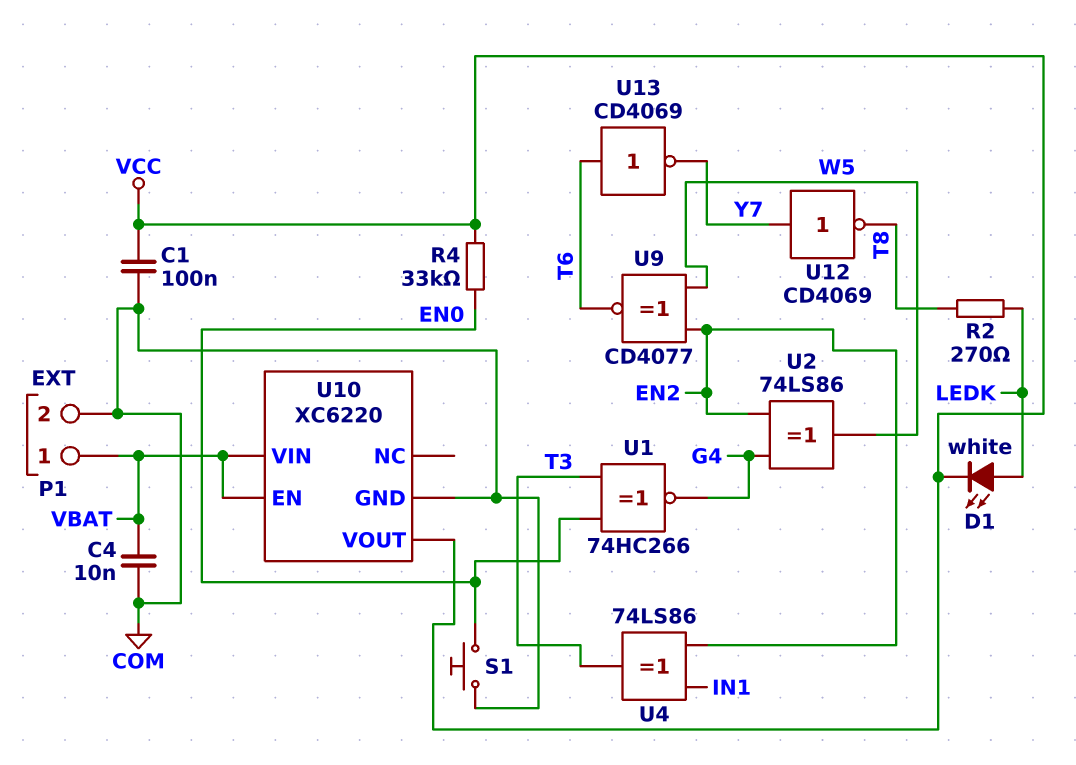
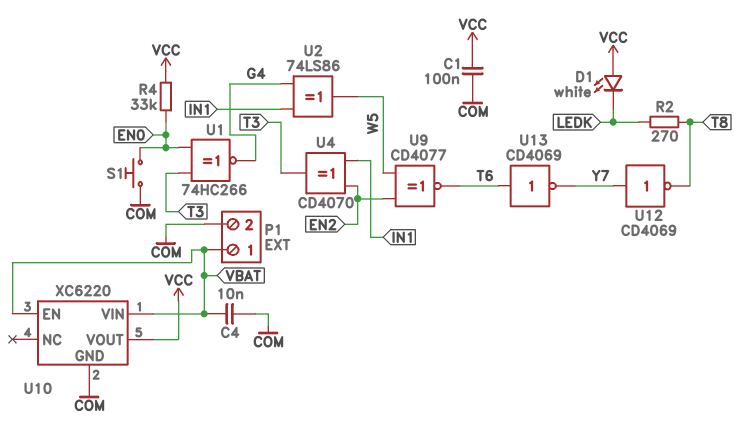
D1: LED white (A LEDK, K VCC) -> LED white (A VCC, K LEDK)
U2: XOR 74LS86 (in EN2, in G4, out W5) -> XOR 74LS86 (in G4, in IN1, out W5)
U4: XOR 74LS86 (in EN2, in IN1, out T3) -> XOR CD4070 (in EN2, in IN1, out T3)

